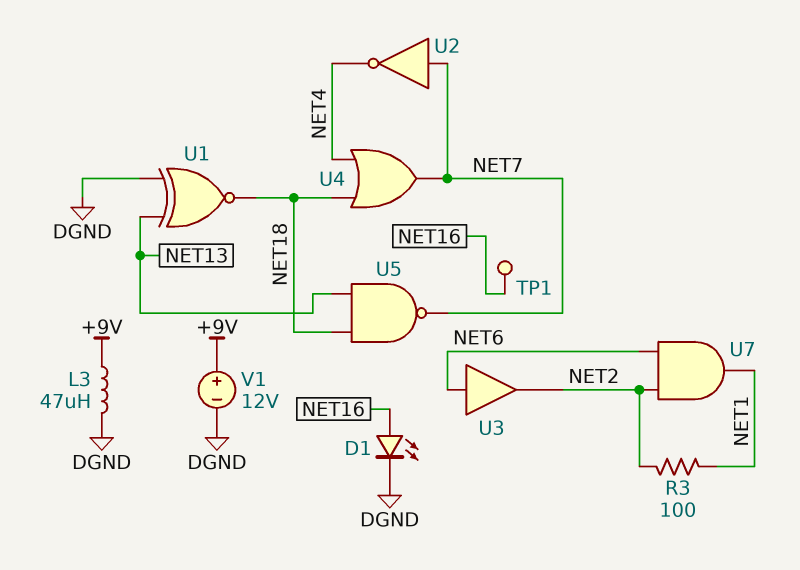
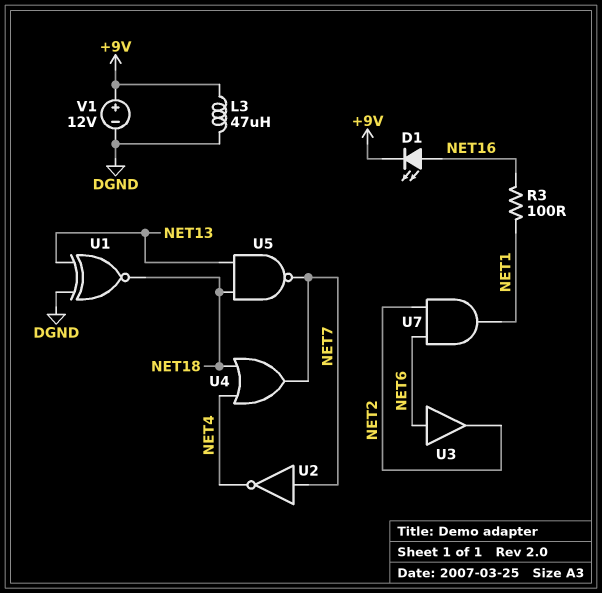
D1: LED (A NET16, K DGND) -> LED (A NET16, K +9V)
R3: 100 (NET1, NET2) -> 100 (NET1, NET16)
TP1: test point (NET16) -> none

